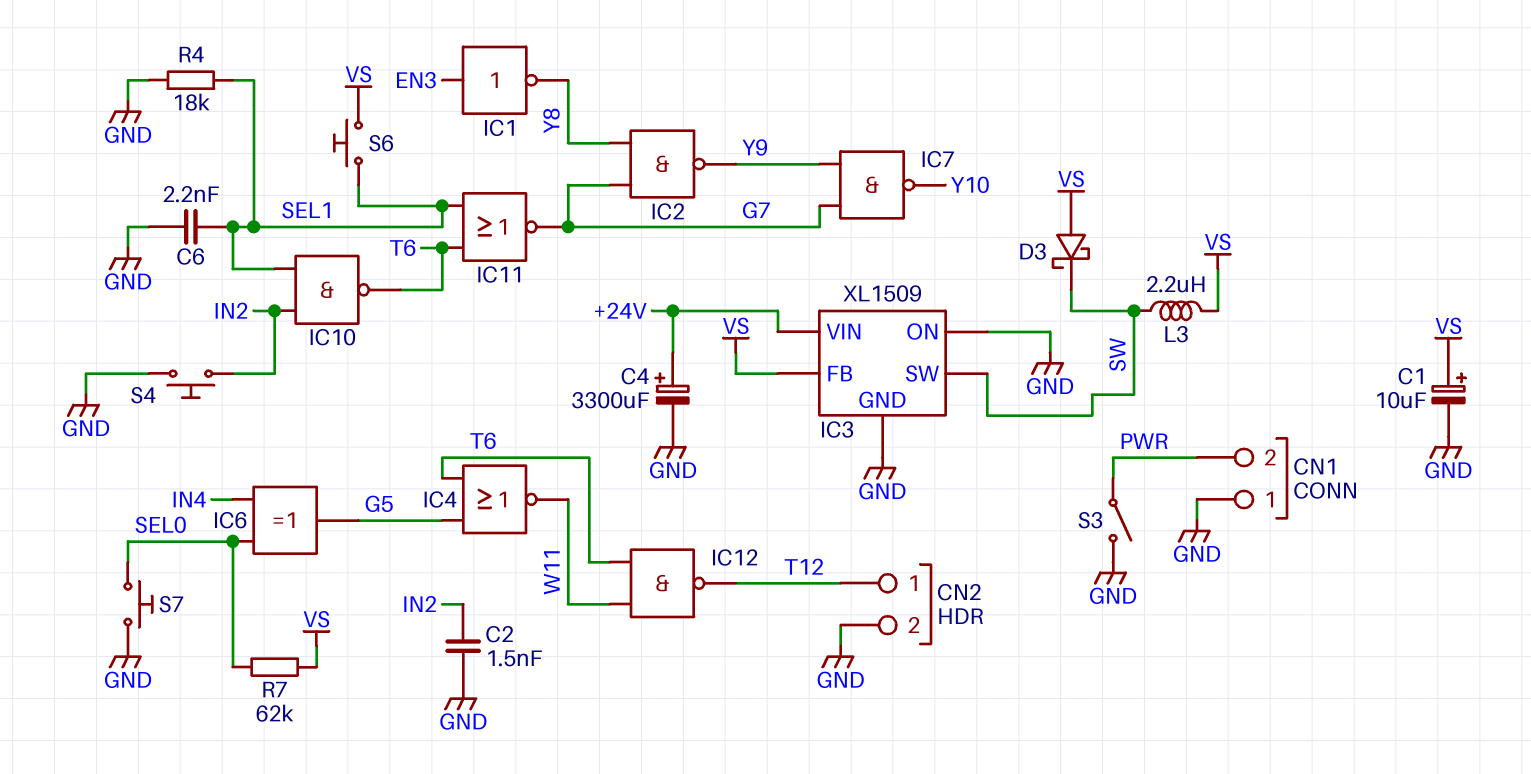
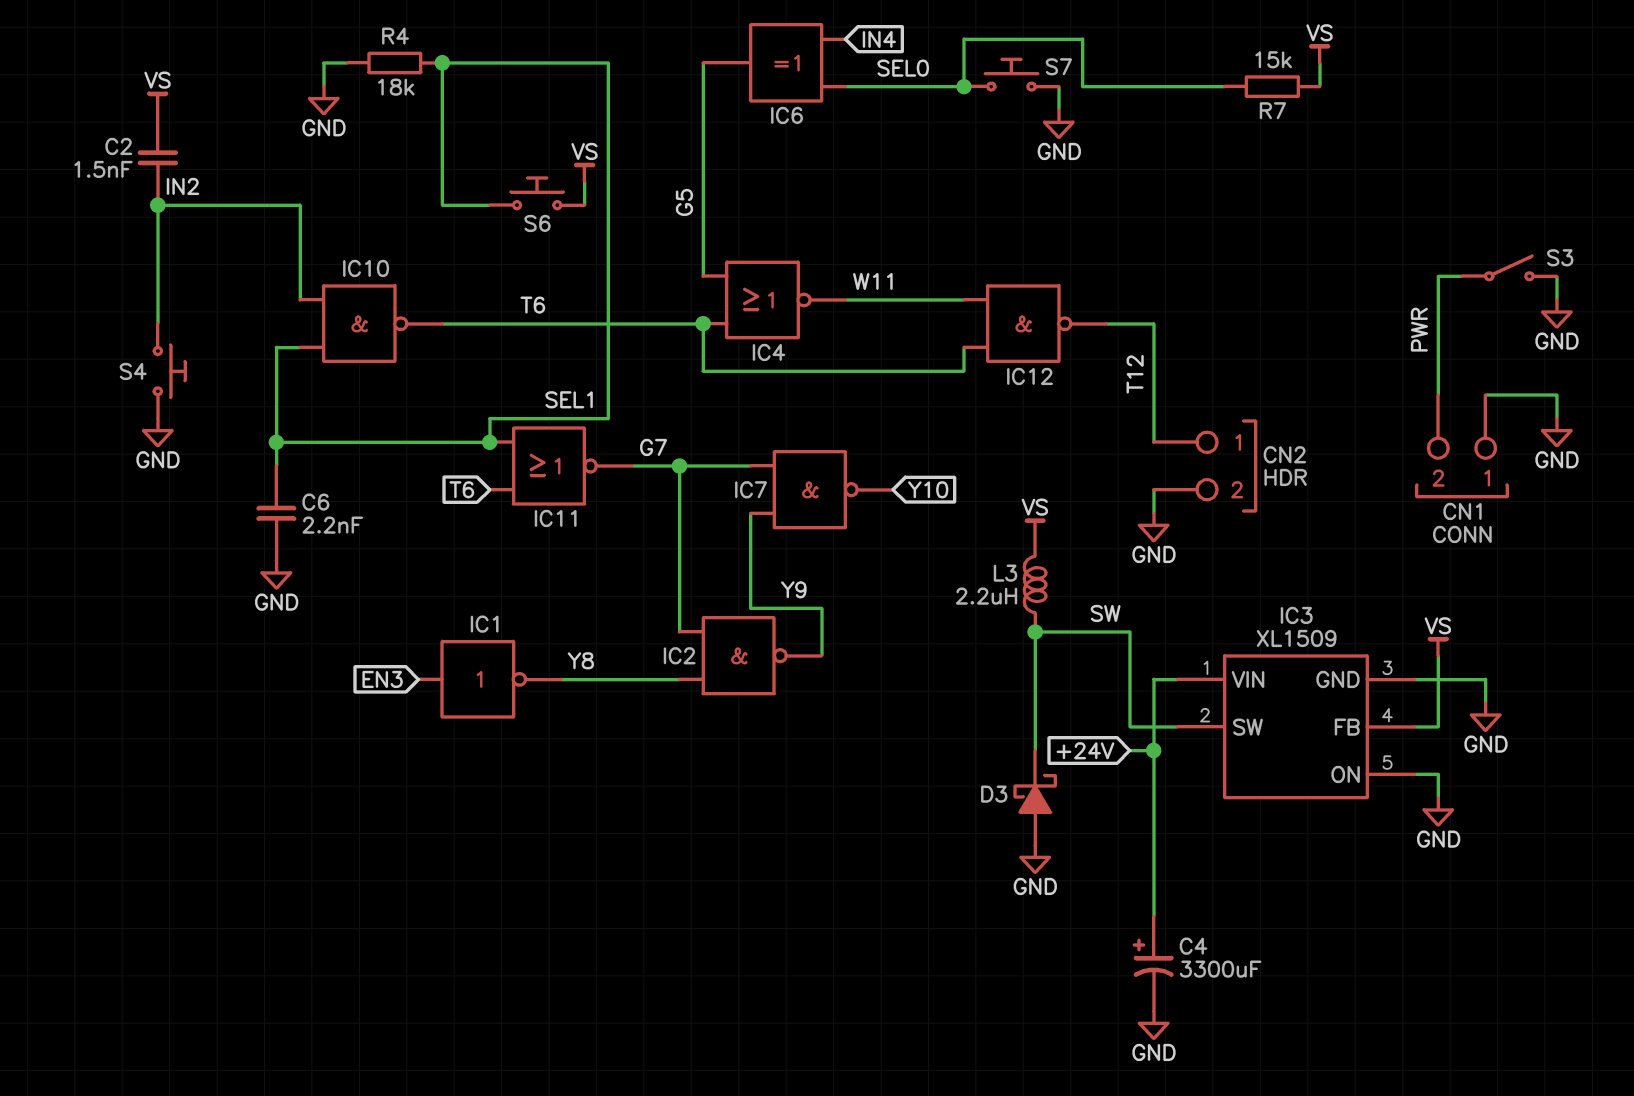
C1: 10uF (plus VS, minus GND) -> none
C2: 1.5nF (GND, IN2) -> 1.5nF (IN2, VS)
D3: schottky (A VS, K SW) -> schottky (A GND, K SW)
R7: 62k (SEL0, VS) -> 15k (SEL0, VS)

